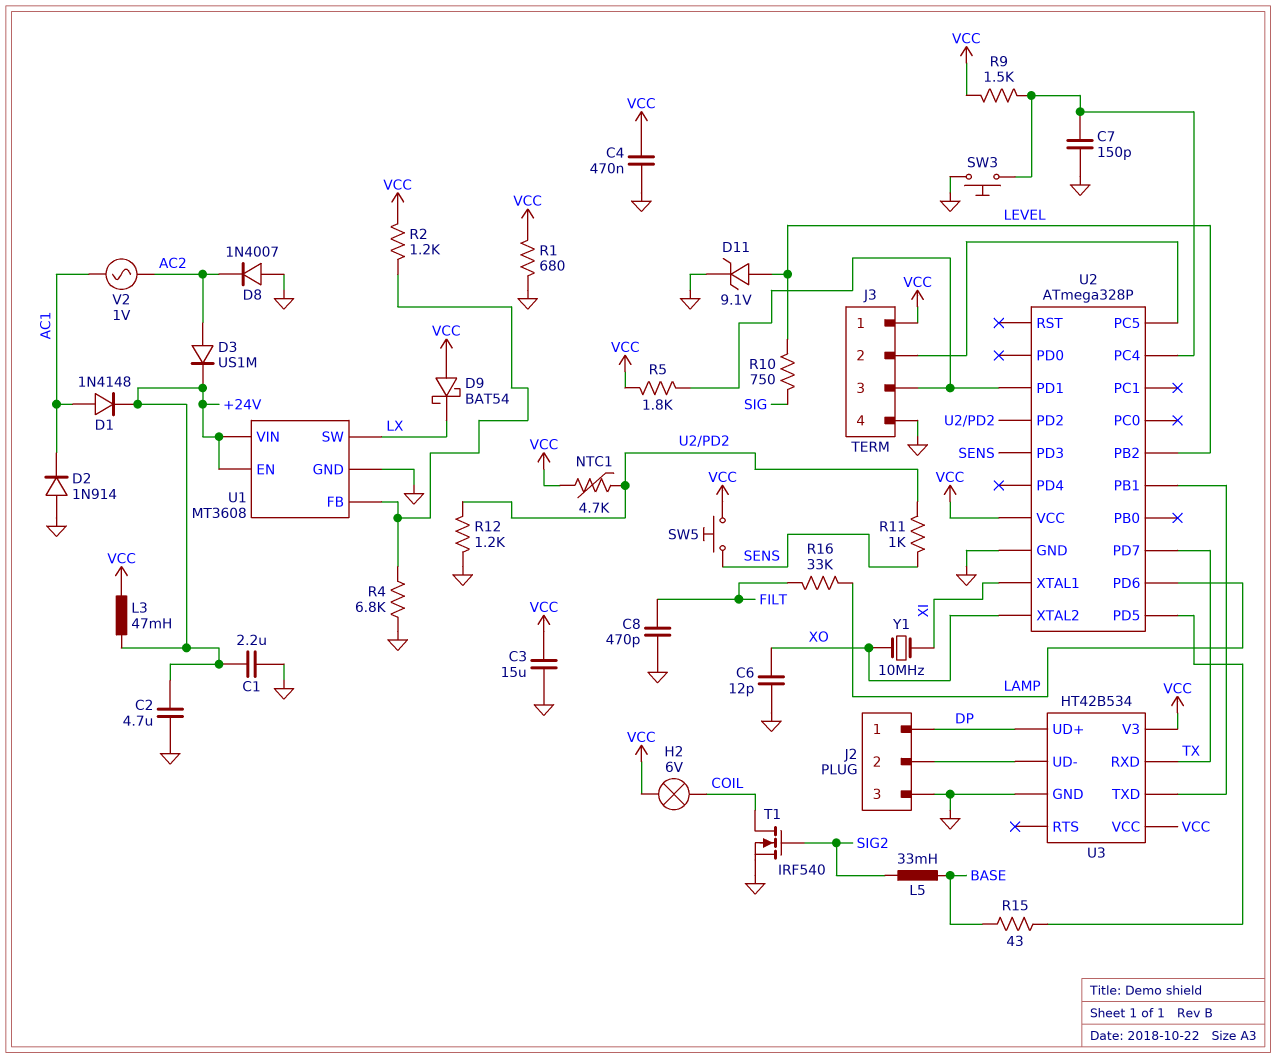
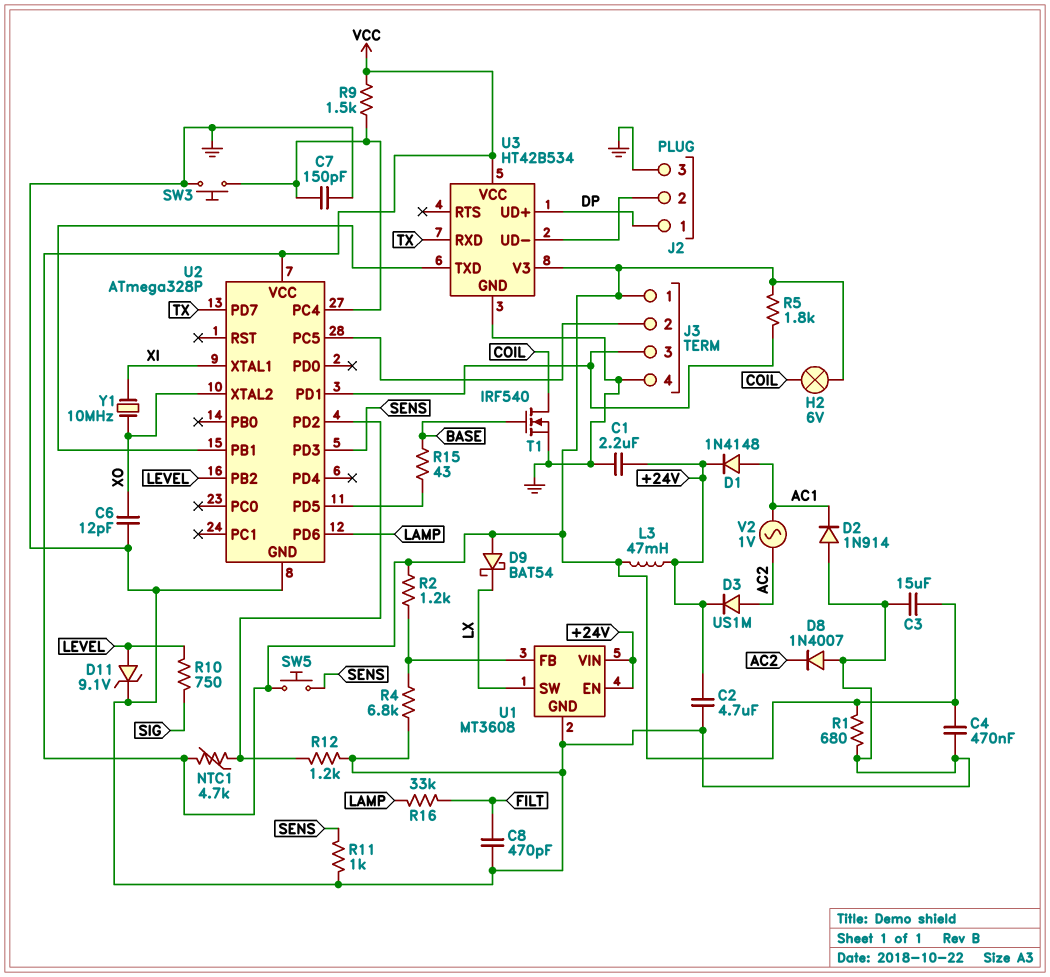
L5: 33mH (BASE, SIG2) -> none
R11: 1k (SENS, U2/PD2) -> 1k (GND, SENS)
T1: NMOS IRF540 (G SIG2, D COIL, S GND) -> NMOS IRF540 (G BASE, D COIL, S GND)

